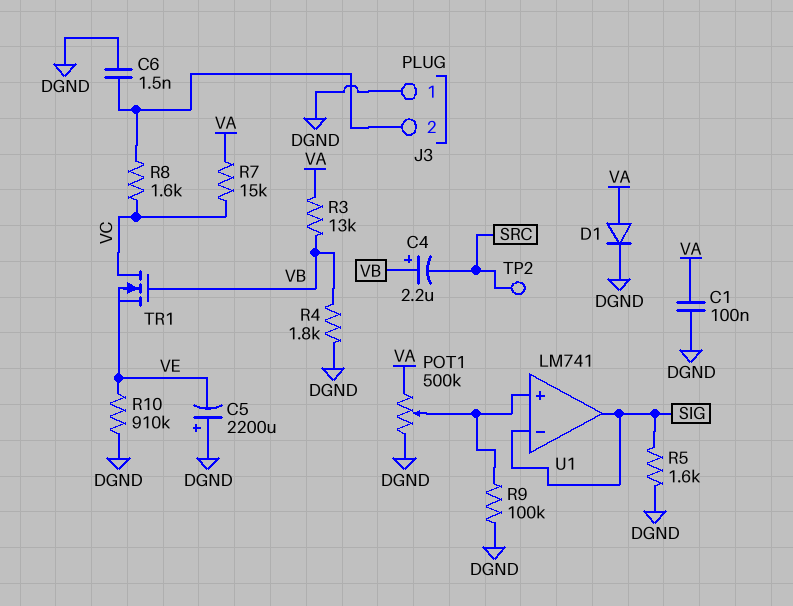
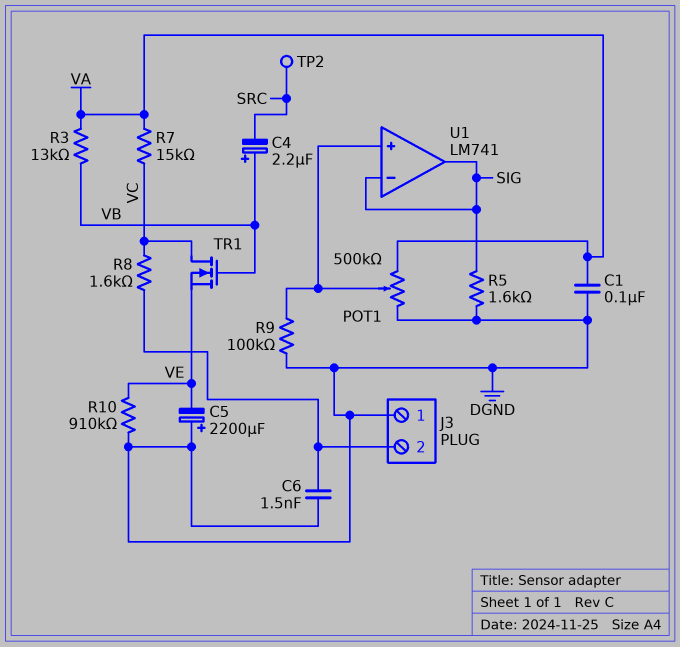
D1: diode (A VA, K DGND) -> none
R4: 1.8k (DGND, VB) -> none

